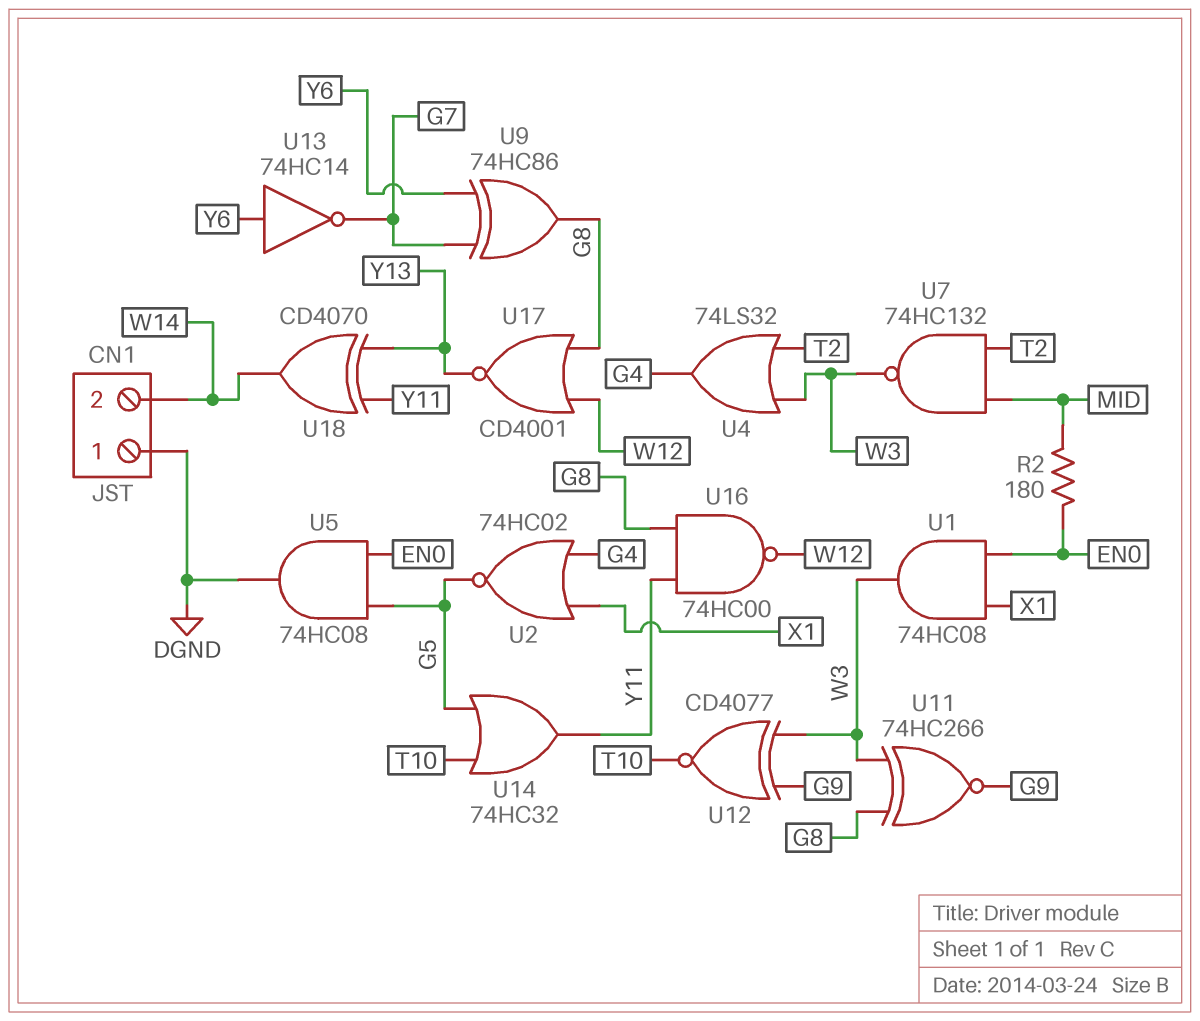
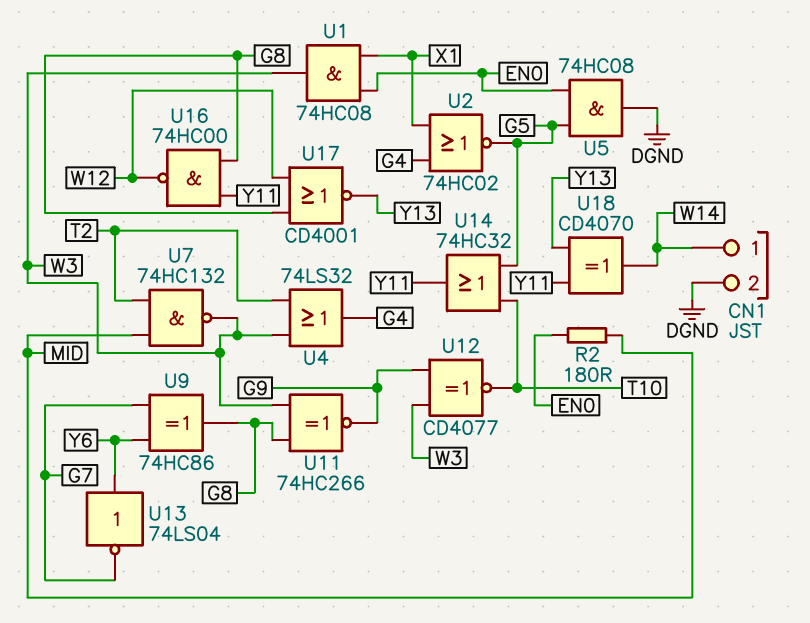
CN1 pin 1: DGND -> W14
CN1 pin 2: W14 -> DGND
U13: NOT 74HC14 (in Y6, out G7) -> NOT 74LS04 (in Y6, out G7)

